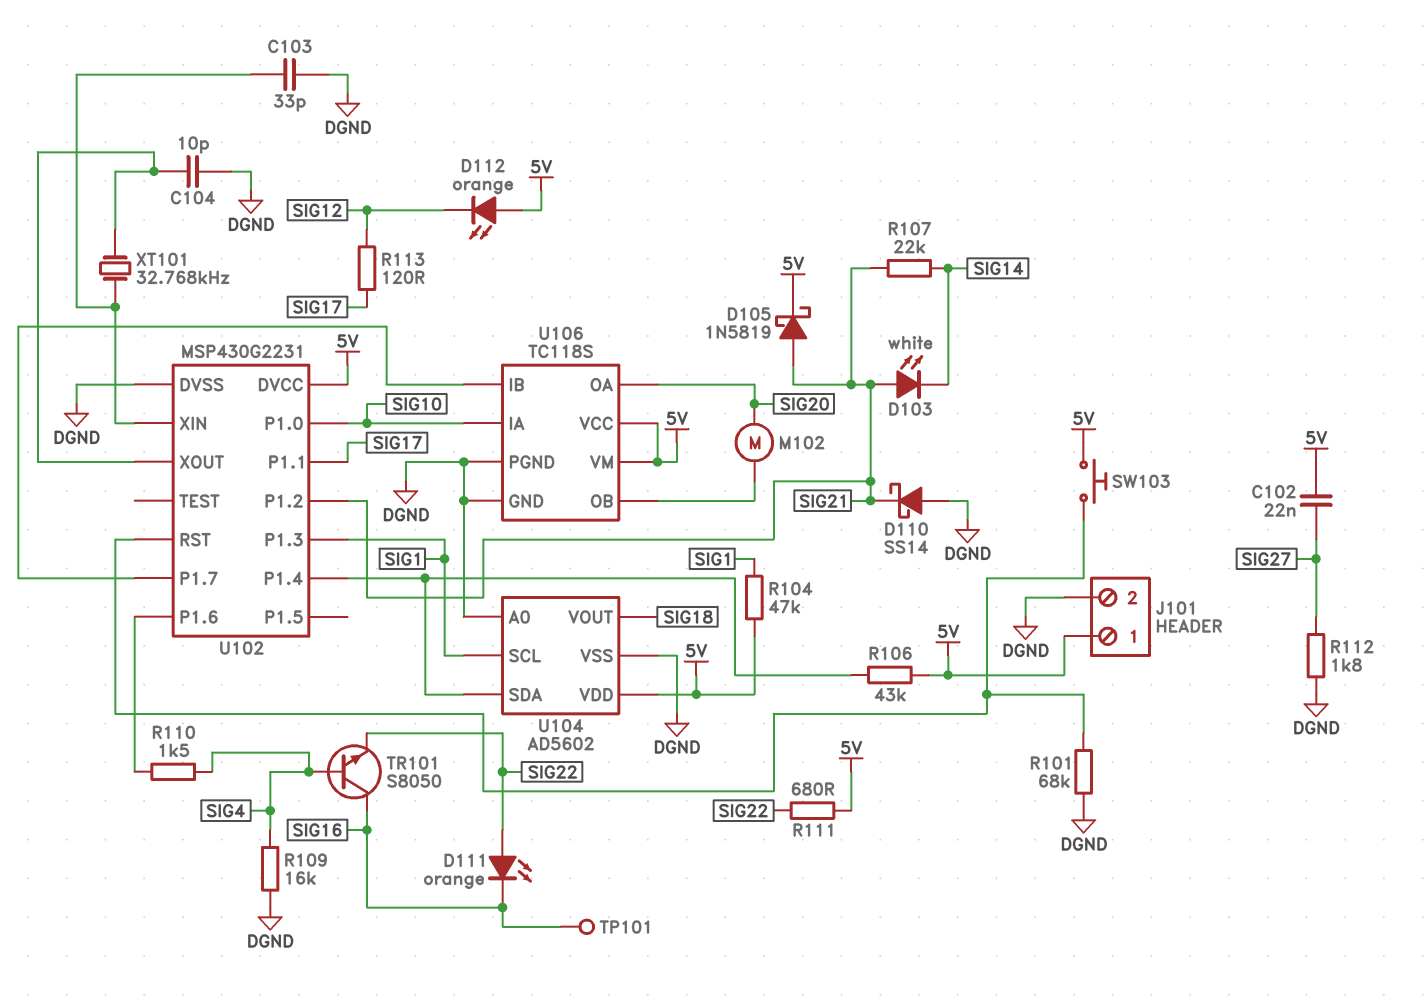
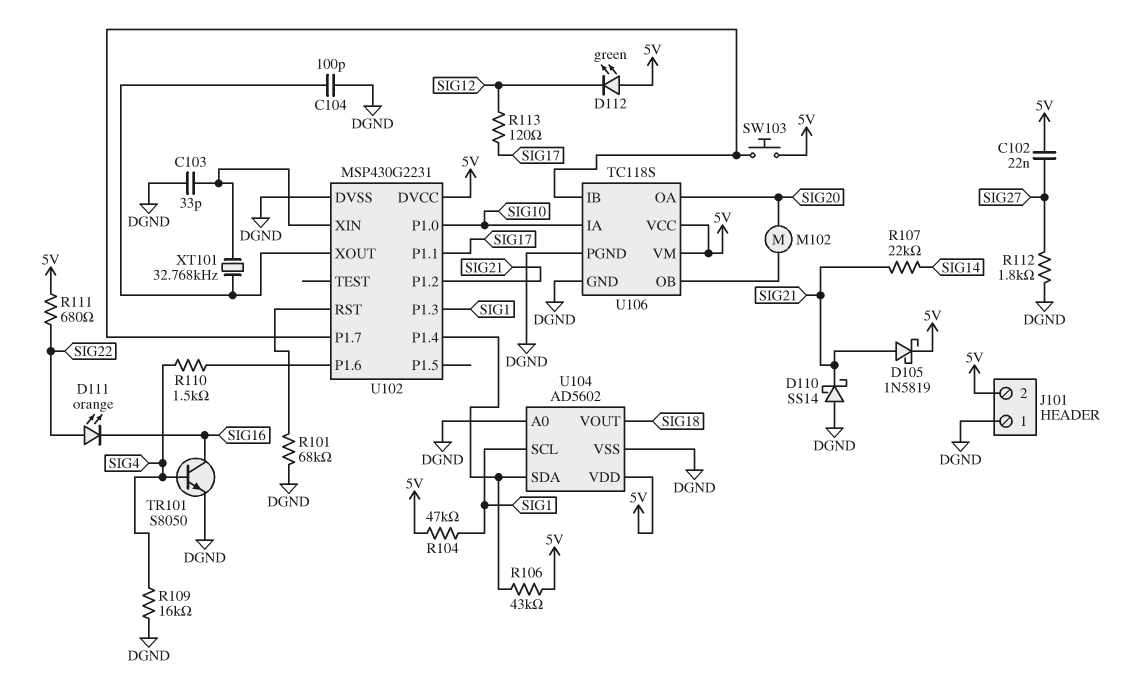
C104: 10pF (DGND, U102/XOUT) -> 100pF (DGND, U102/XOUT)
D103: LED white (A SIG21, K SIG14) -> none
D112: LED orange (A 5V, K SIG12) -> LED green (A 5V, K SIG12)
J101 pin 1: 5V -> DGND
J101 pin 2: DGND -> 5V
SW103: button (5V, U102/RST) -> button (5V, U102/P1.7)
TP101: test point (SIG16) -> none
TR101: NPN S8050 (B SIG4, C SIG16, E SIG22) -> NPN S8050 (B SIG4, C SIG16, E DGND)

